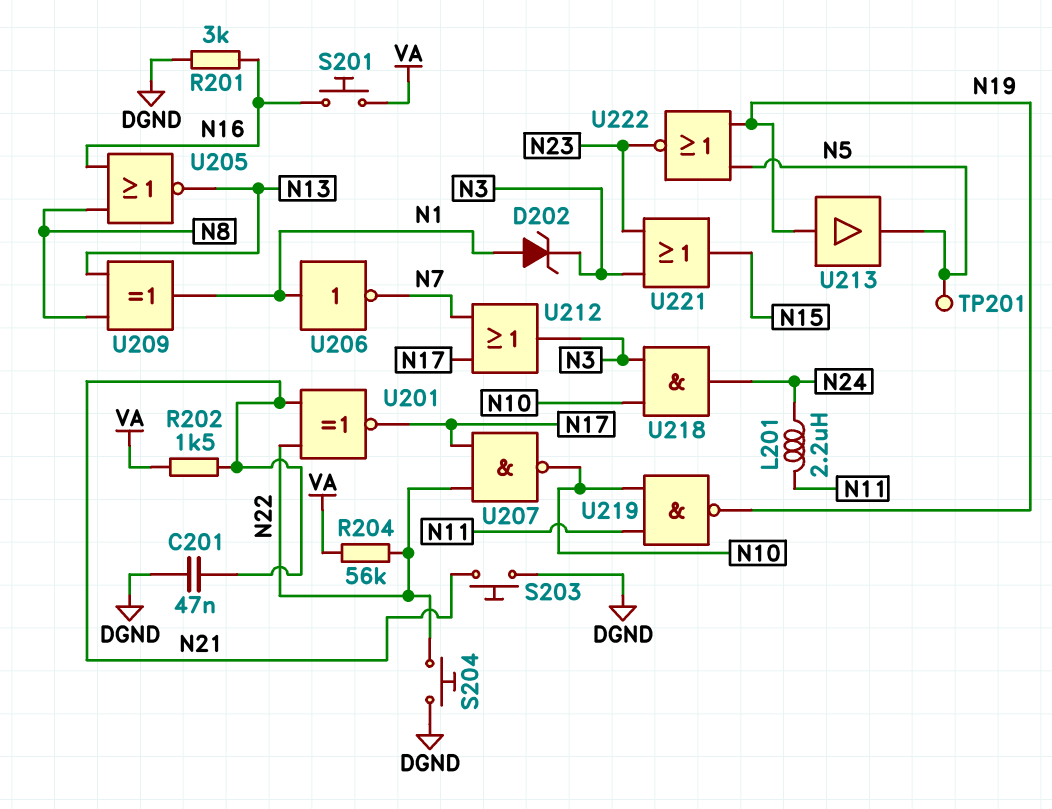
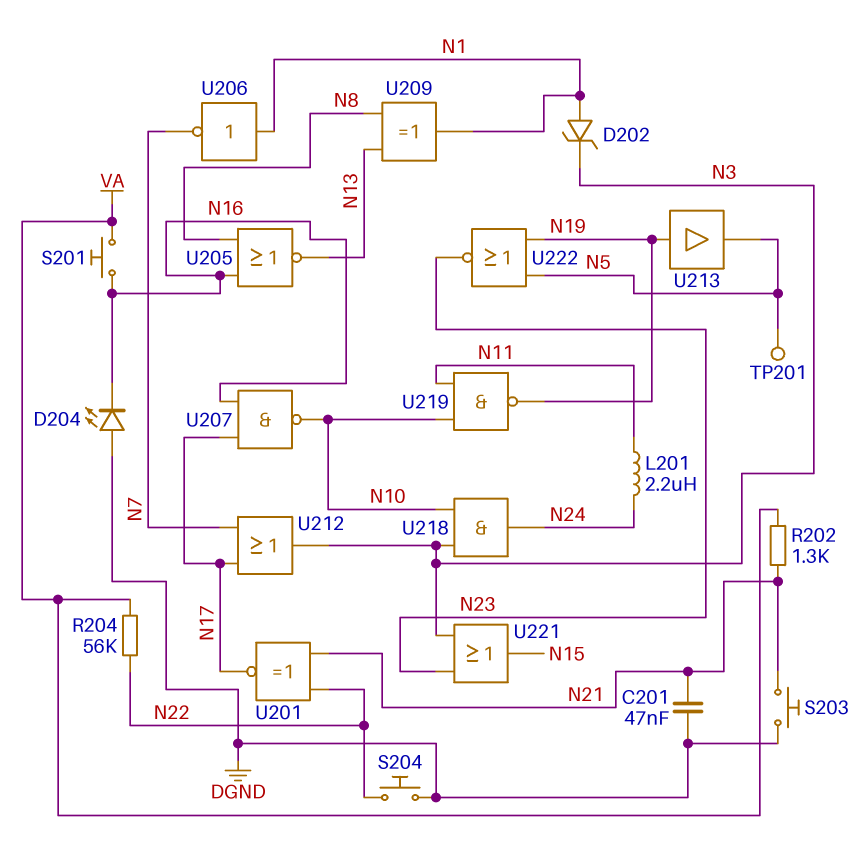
D204: none -> LED (A DGND, K N16)
R201: 3k (DGND, N16) -> none
R202: 1.5k (N21, VA) -> 1.3k (N21, VA)
U207: NAND (in N17, in N22, out N10) -> NAND (in N16, in N17, out N10)

